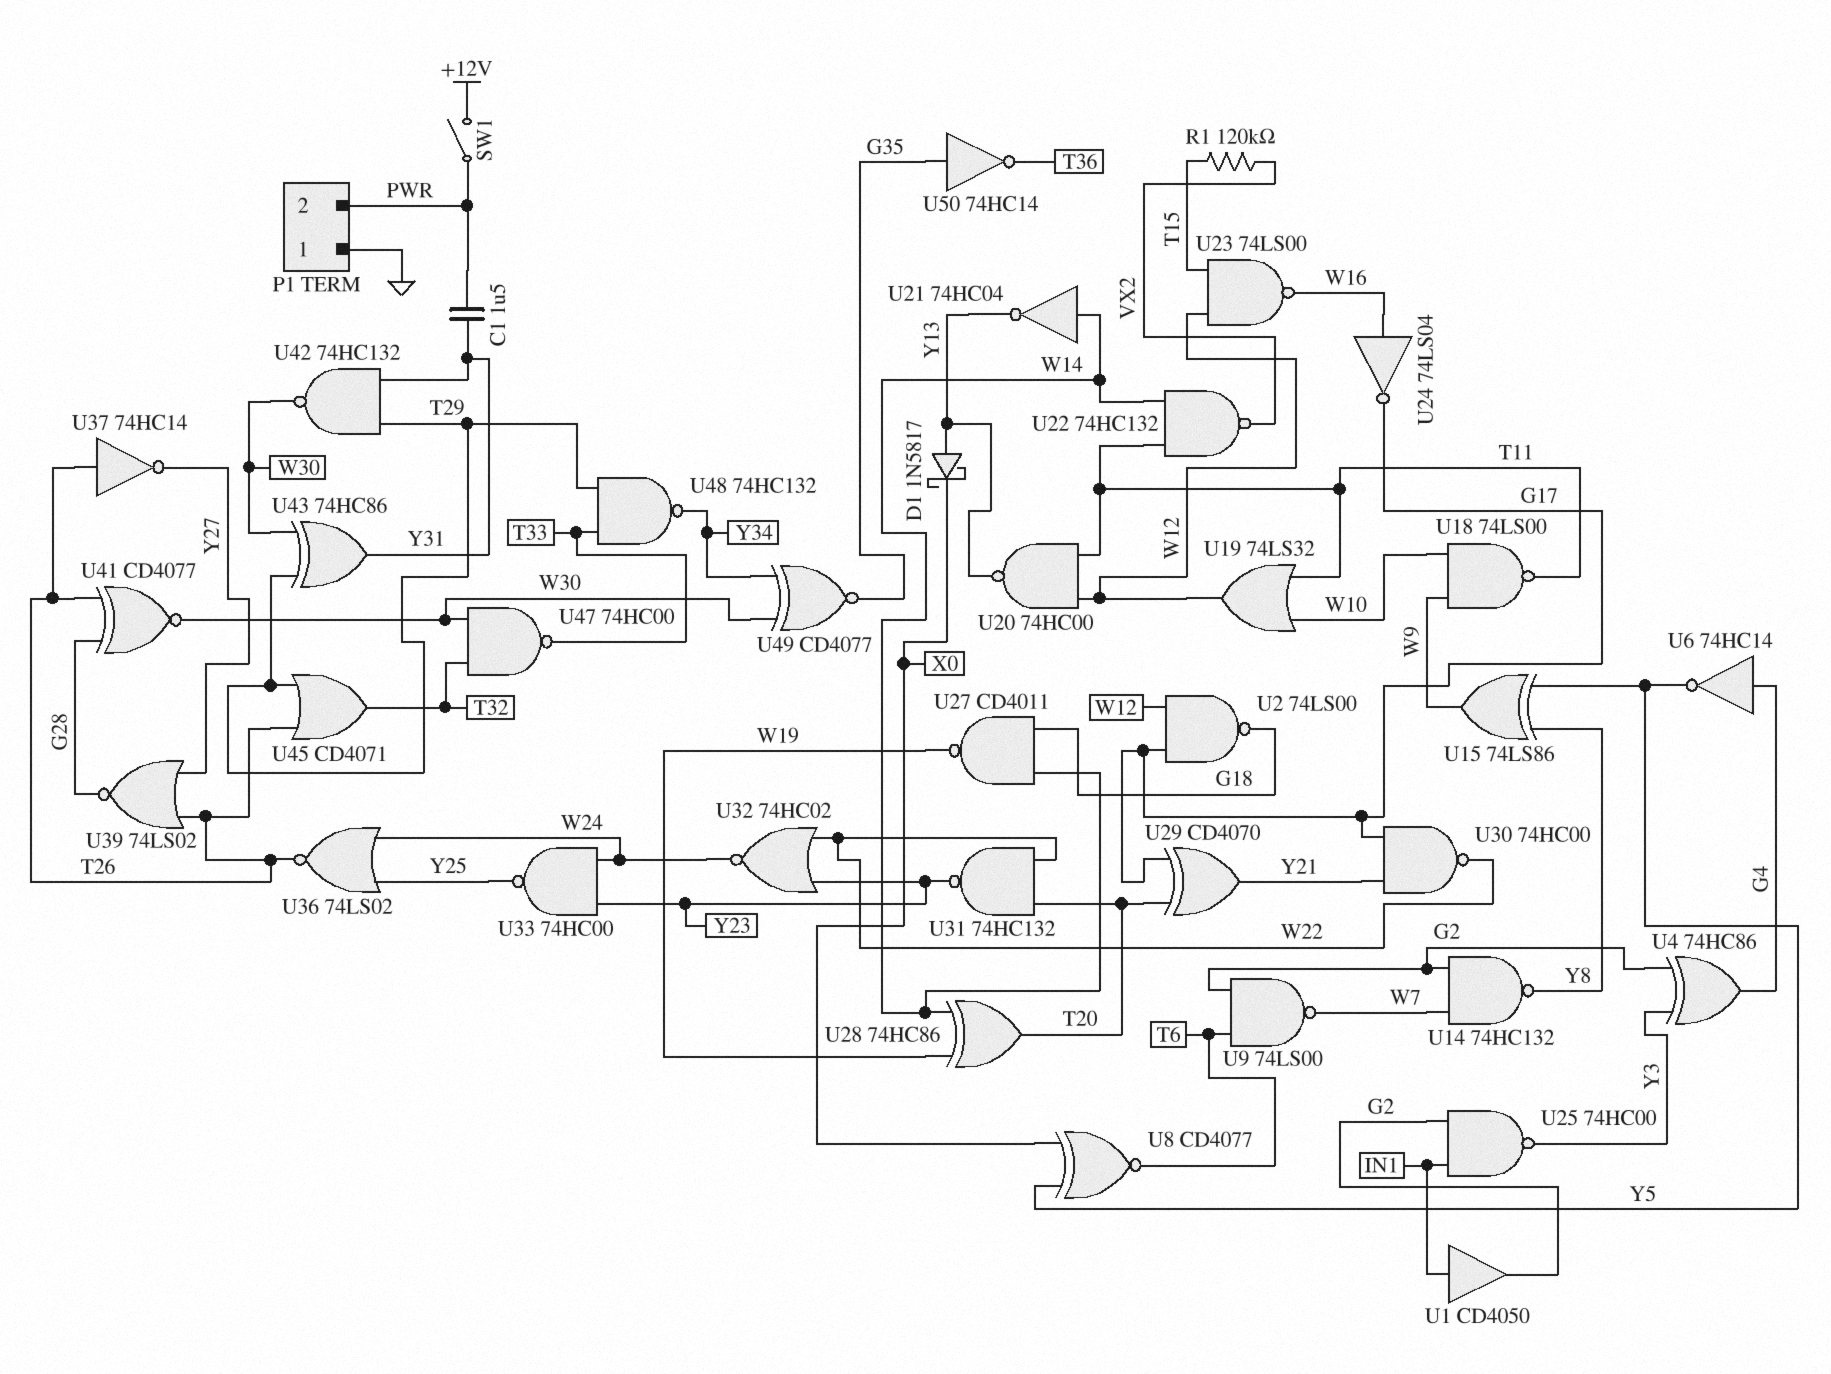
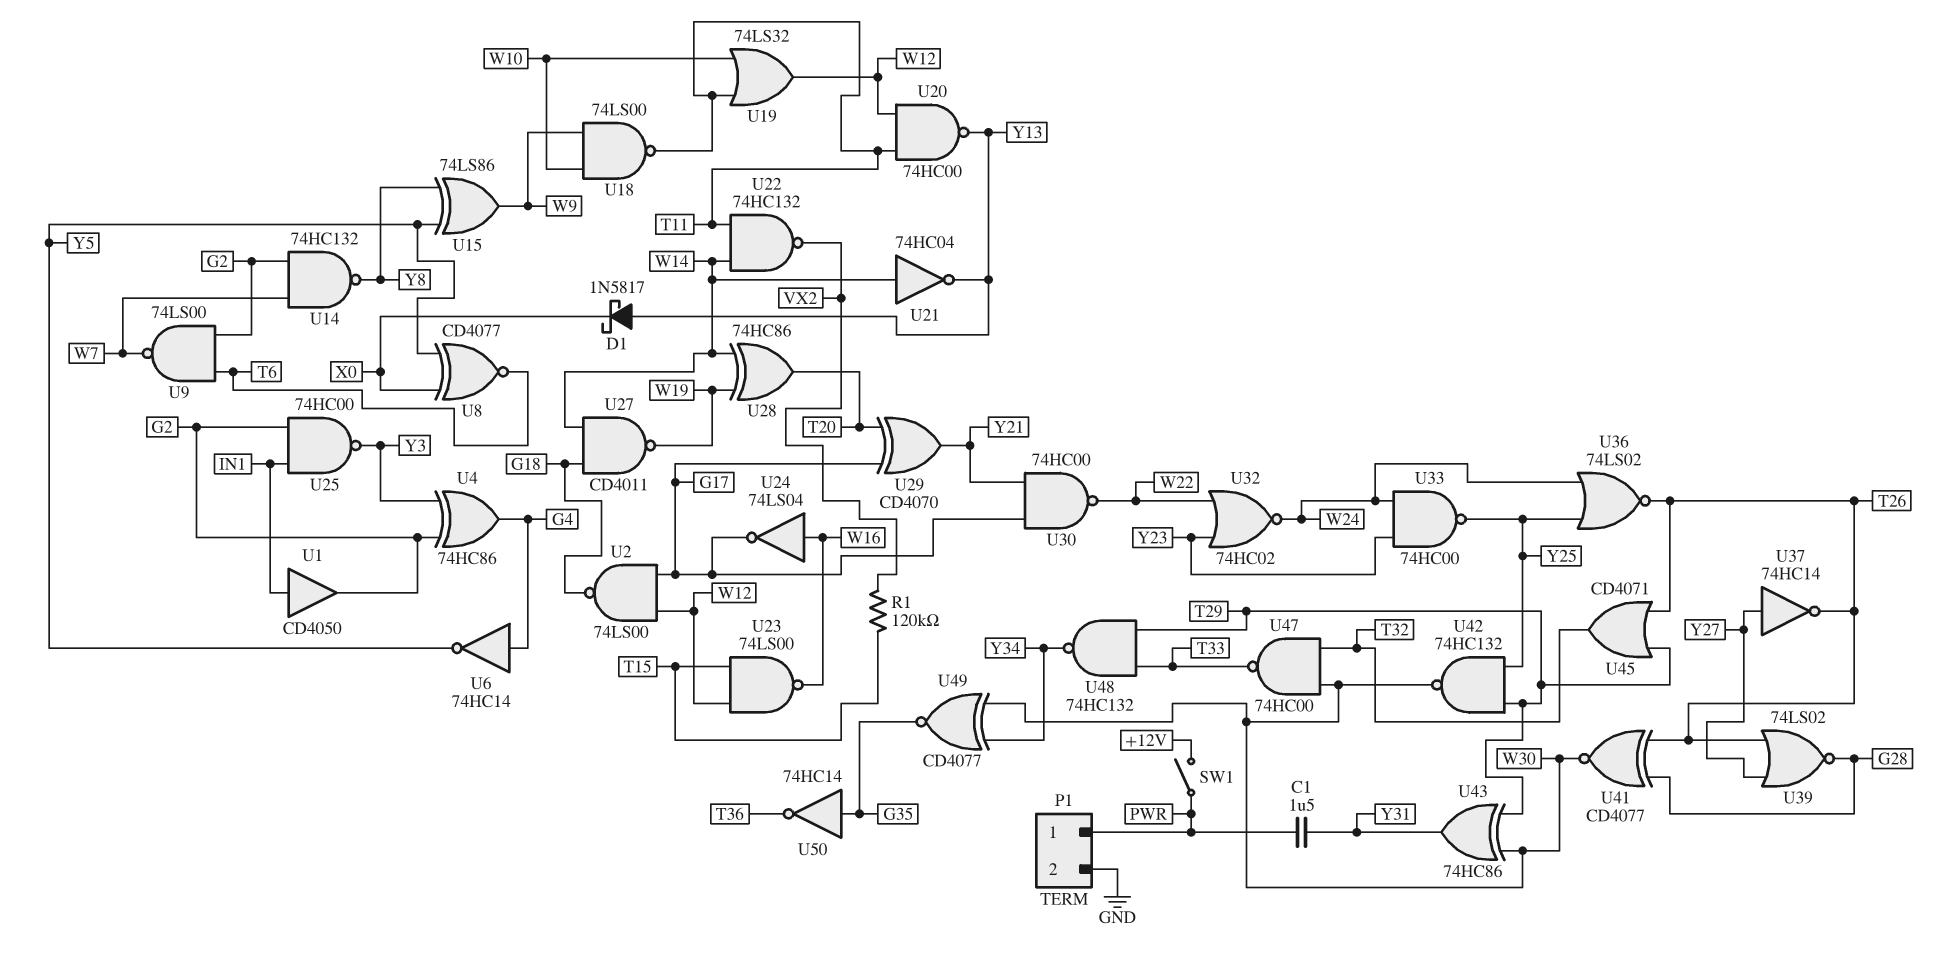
P1 pin 1: GND -> PWR
P1 pin 2: PWR -> GND
U31: NAND 74HC132 (in T20, in W22, out Y23) -> none
U37: NOT 74HC14 (in T26, out Y27) -> NOT 74HC14 (in Y27, out T26)
U42: NAND 74HC132 (in T29, in Y31, out W30) -> NAND 74HC132 (in T29, in Y25, out W30)

